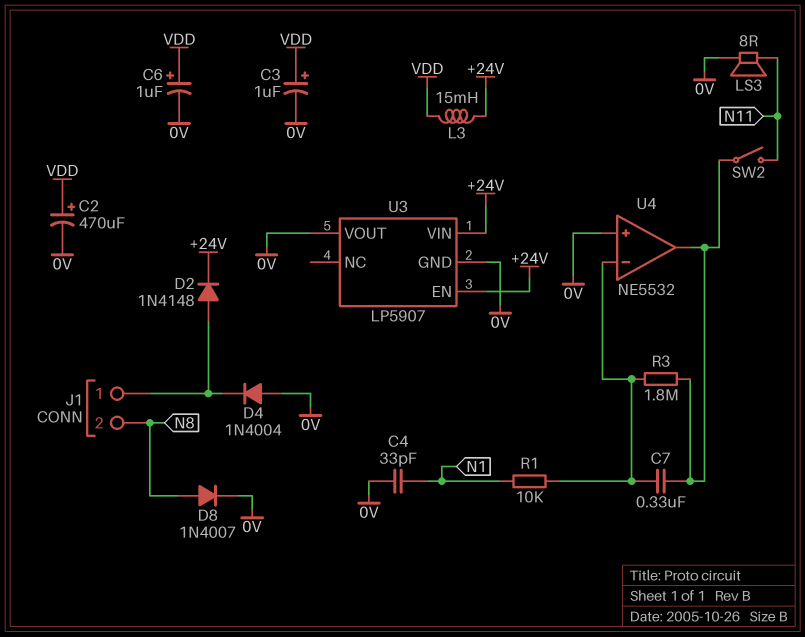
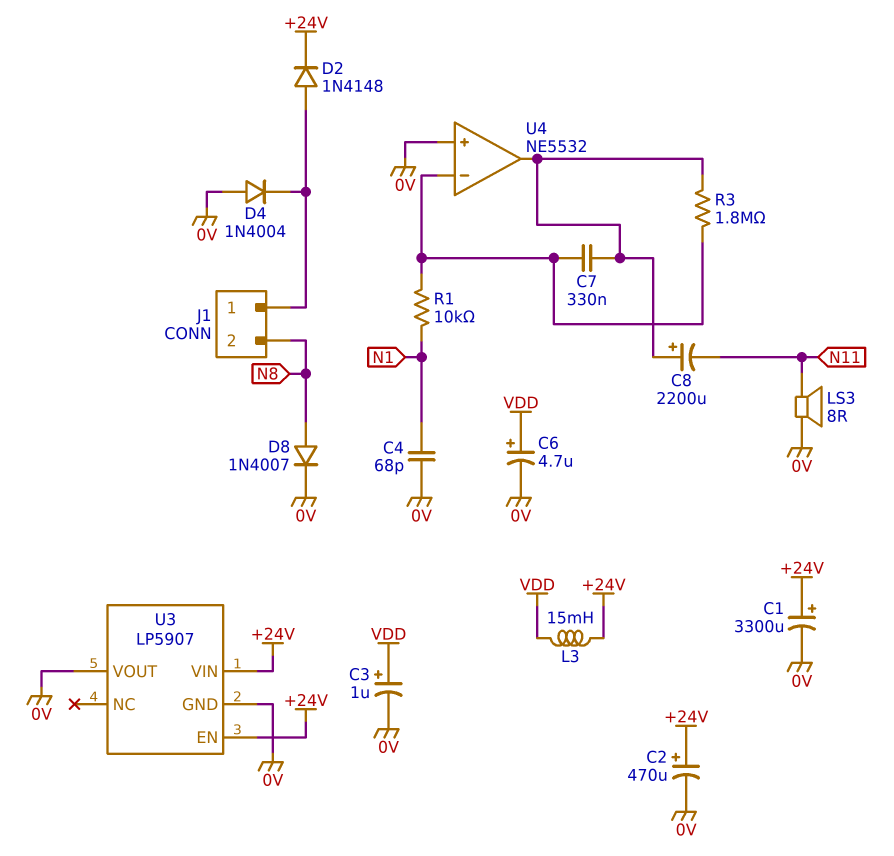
C1: none -> 3300uF (plus +24V, minus 0V)
C2: 470uF (plus VDD, minus 0V) -> 470uF (plus +24V, minus 0V)
C4: 33pF (0V, N1) -> 68pF (0V, N1)
C6: 1uF (plus VDD, minus 0V) -> 4.7uF (plus VDD, minus 0V)
C8: none -> 2200uF (plus U4/out, minus N11)
SW2: switch (N11, U4/out) -> none

